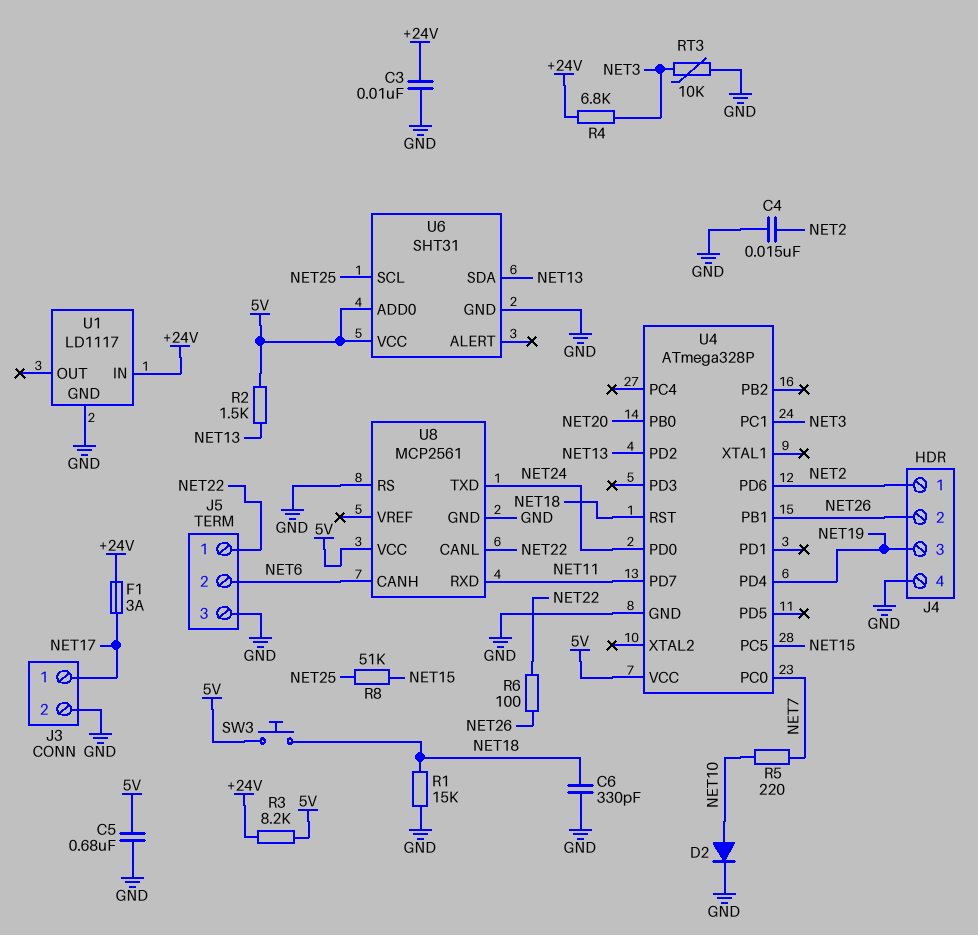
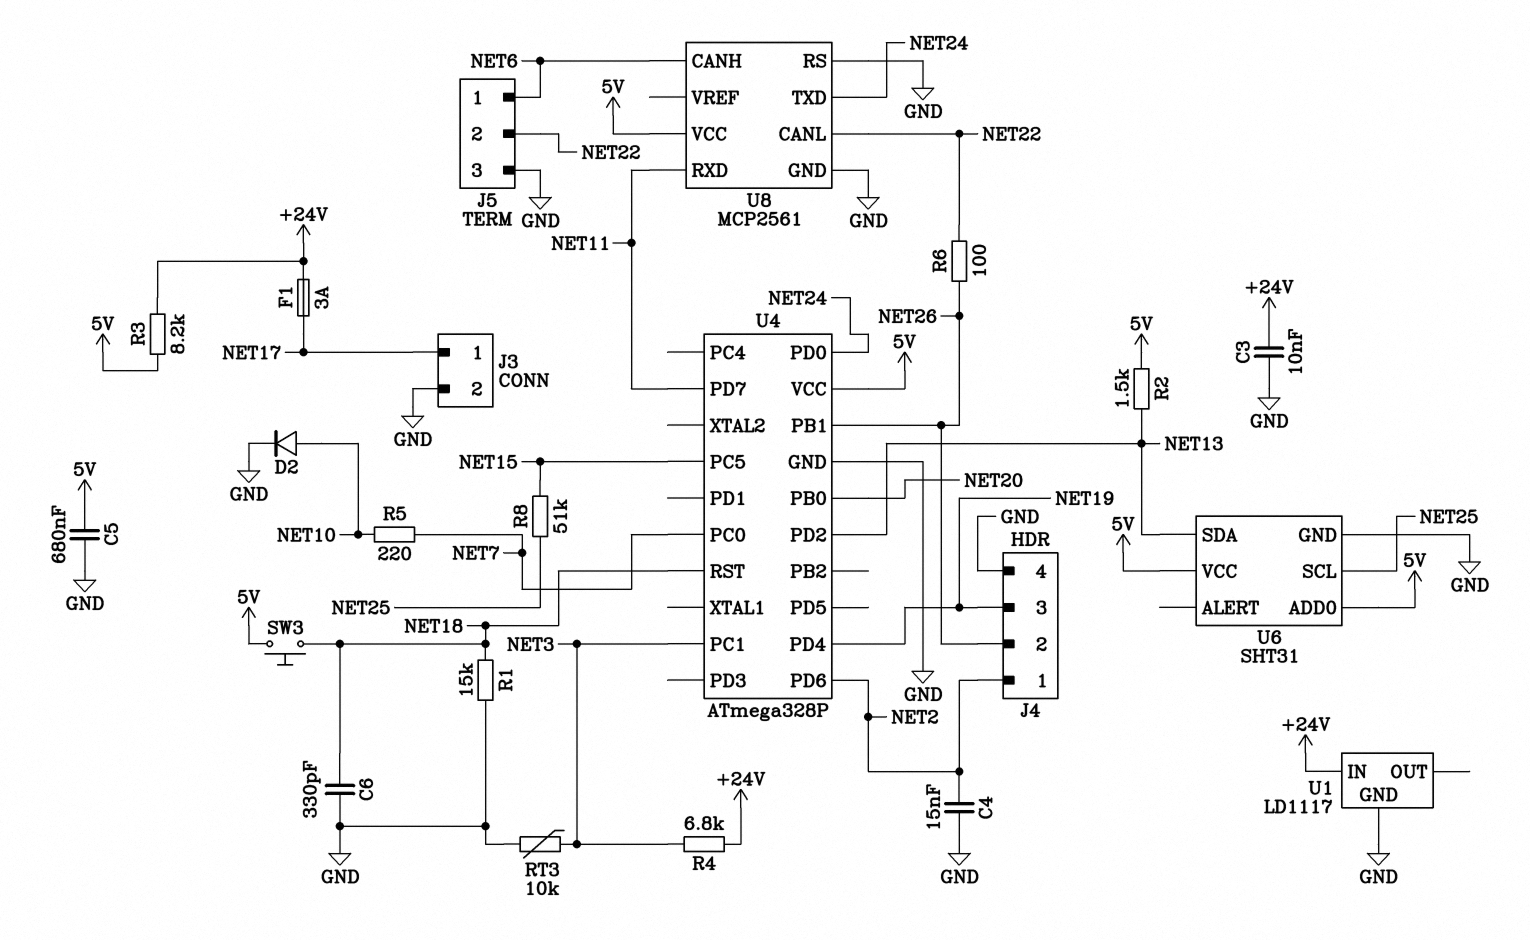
J5 pin 1: NET22 -> NET6
J5 pin 2: NET6 -> NET22

